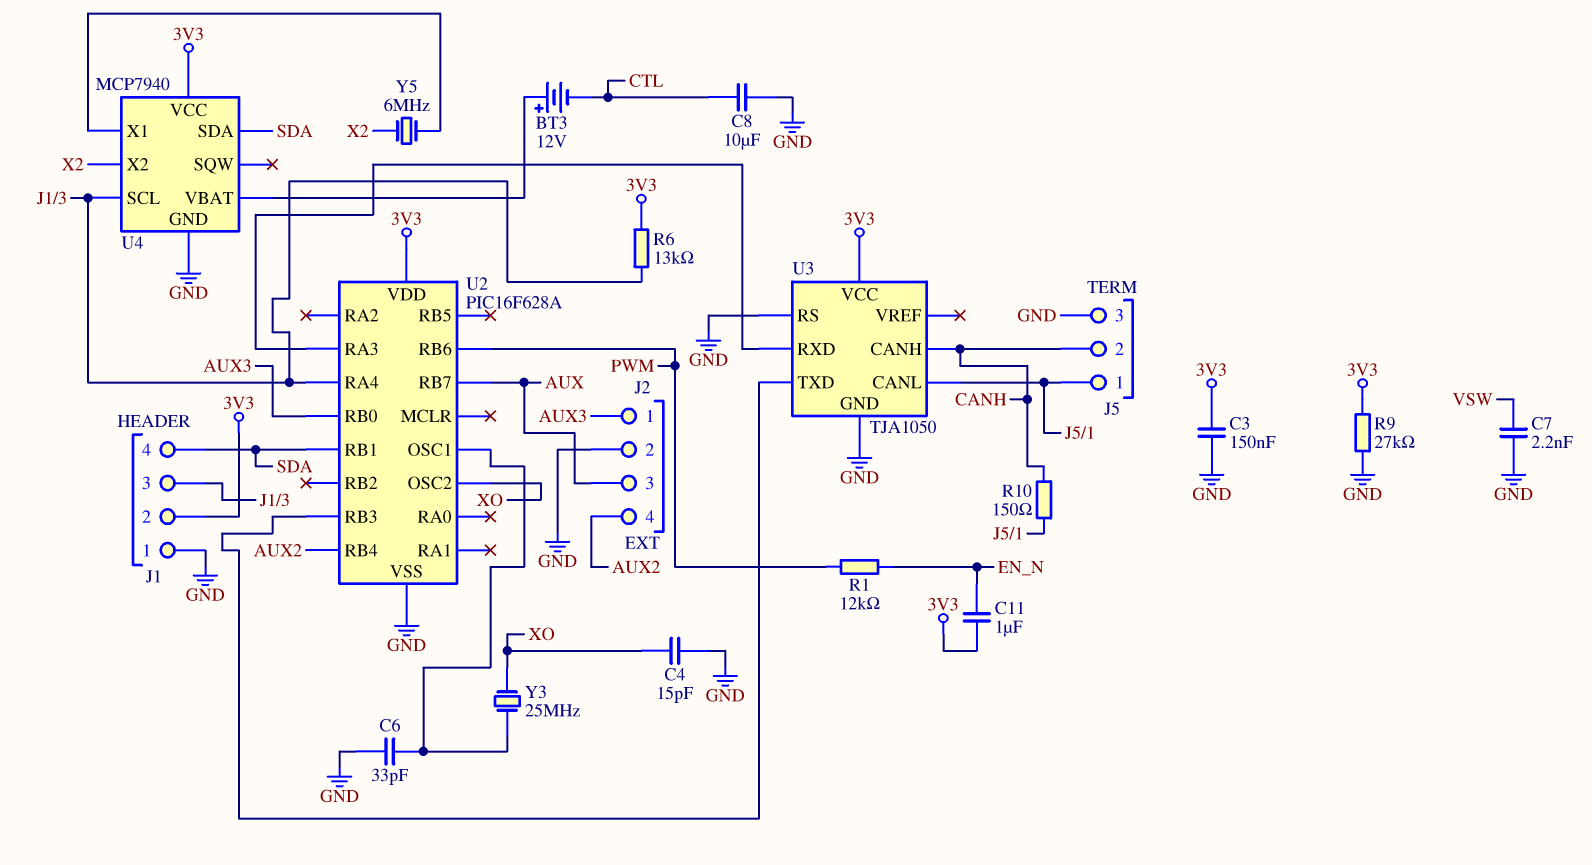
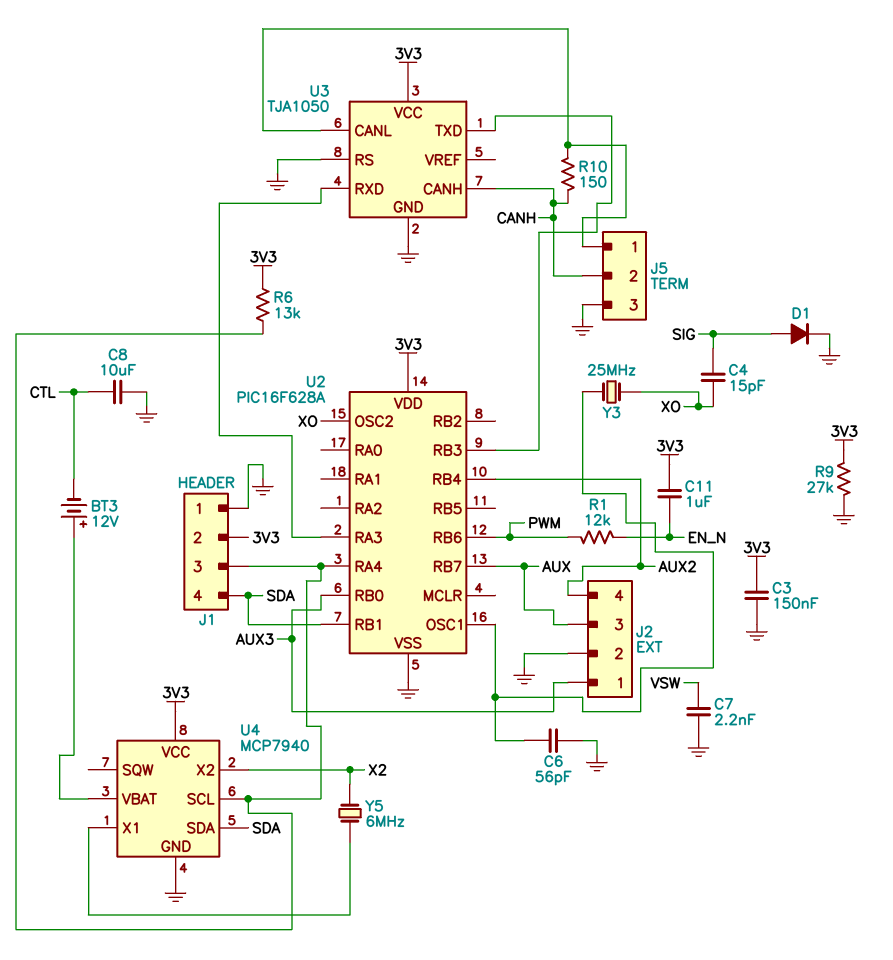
C4: 15pF (GND, XO) -> 15pF (SIG, XO)
C6: 33pF (GND, U2/OSC1) -> 56pF (GND, U2/OSC1)
D1: none -> diode (A SIG, K GND)

